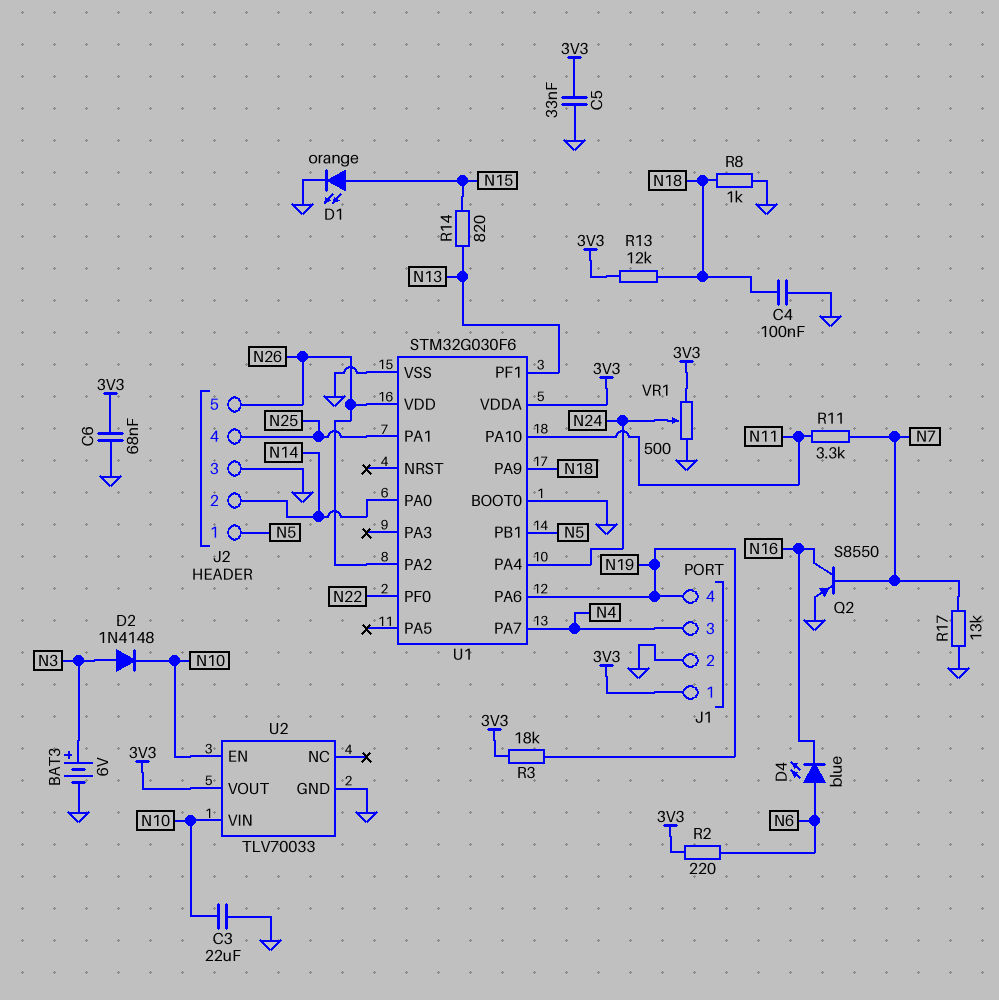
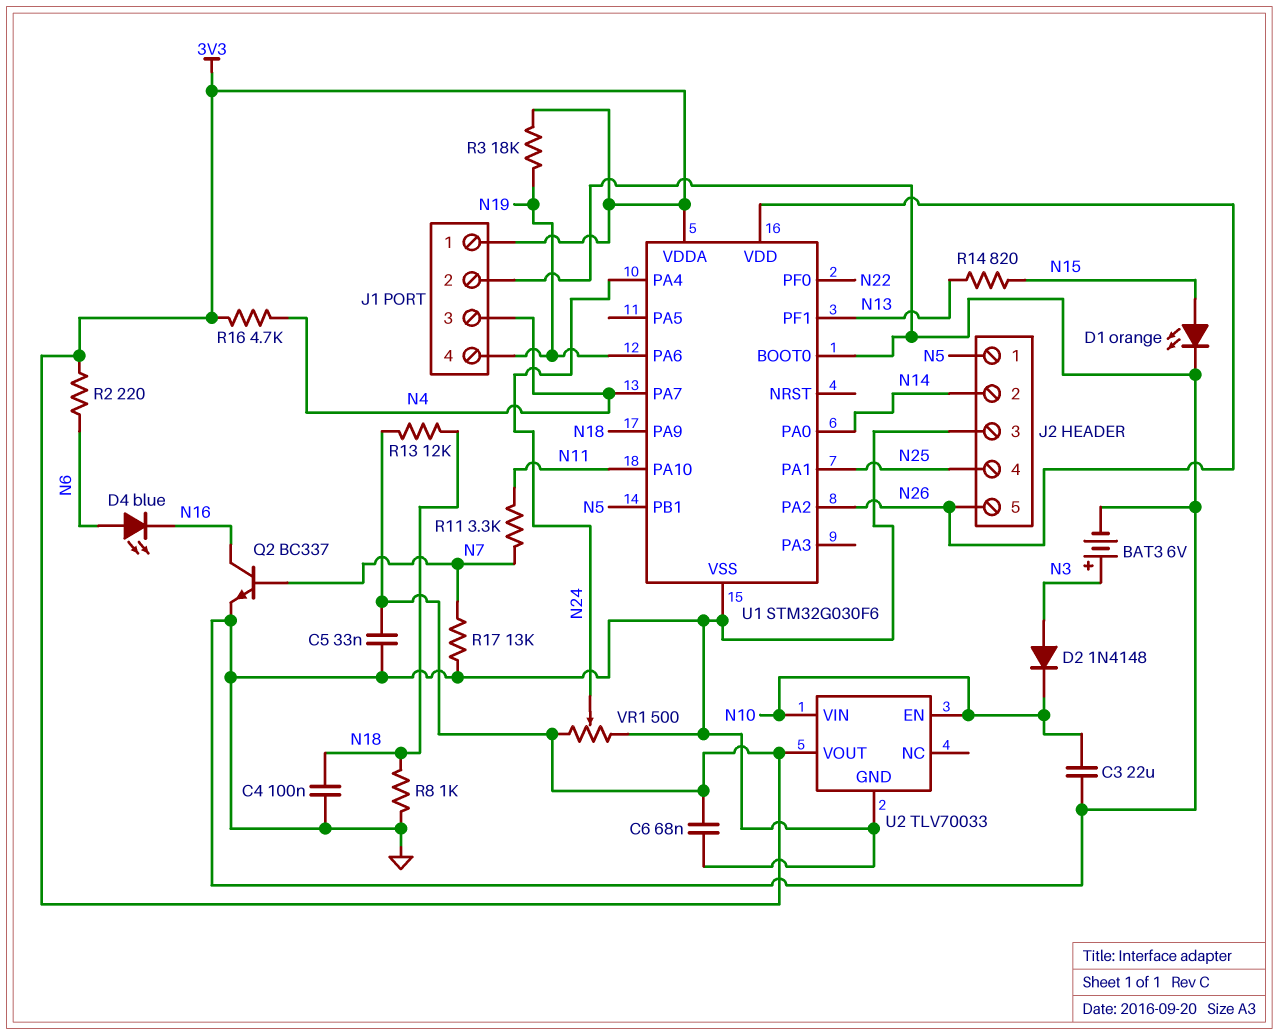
Q2: PNP S8550 (B N7, C N16, E GND) -> NPN BC337 (B N7, C N16, E GND)
R16: none -> 4.7k (3V3, N4)

